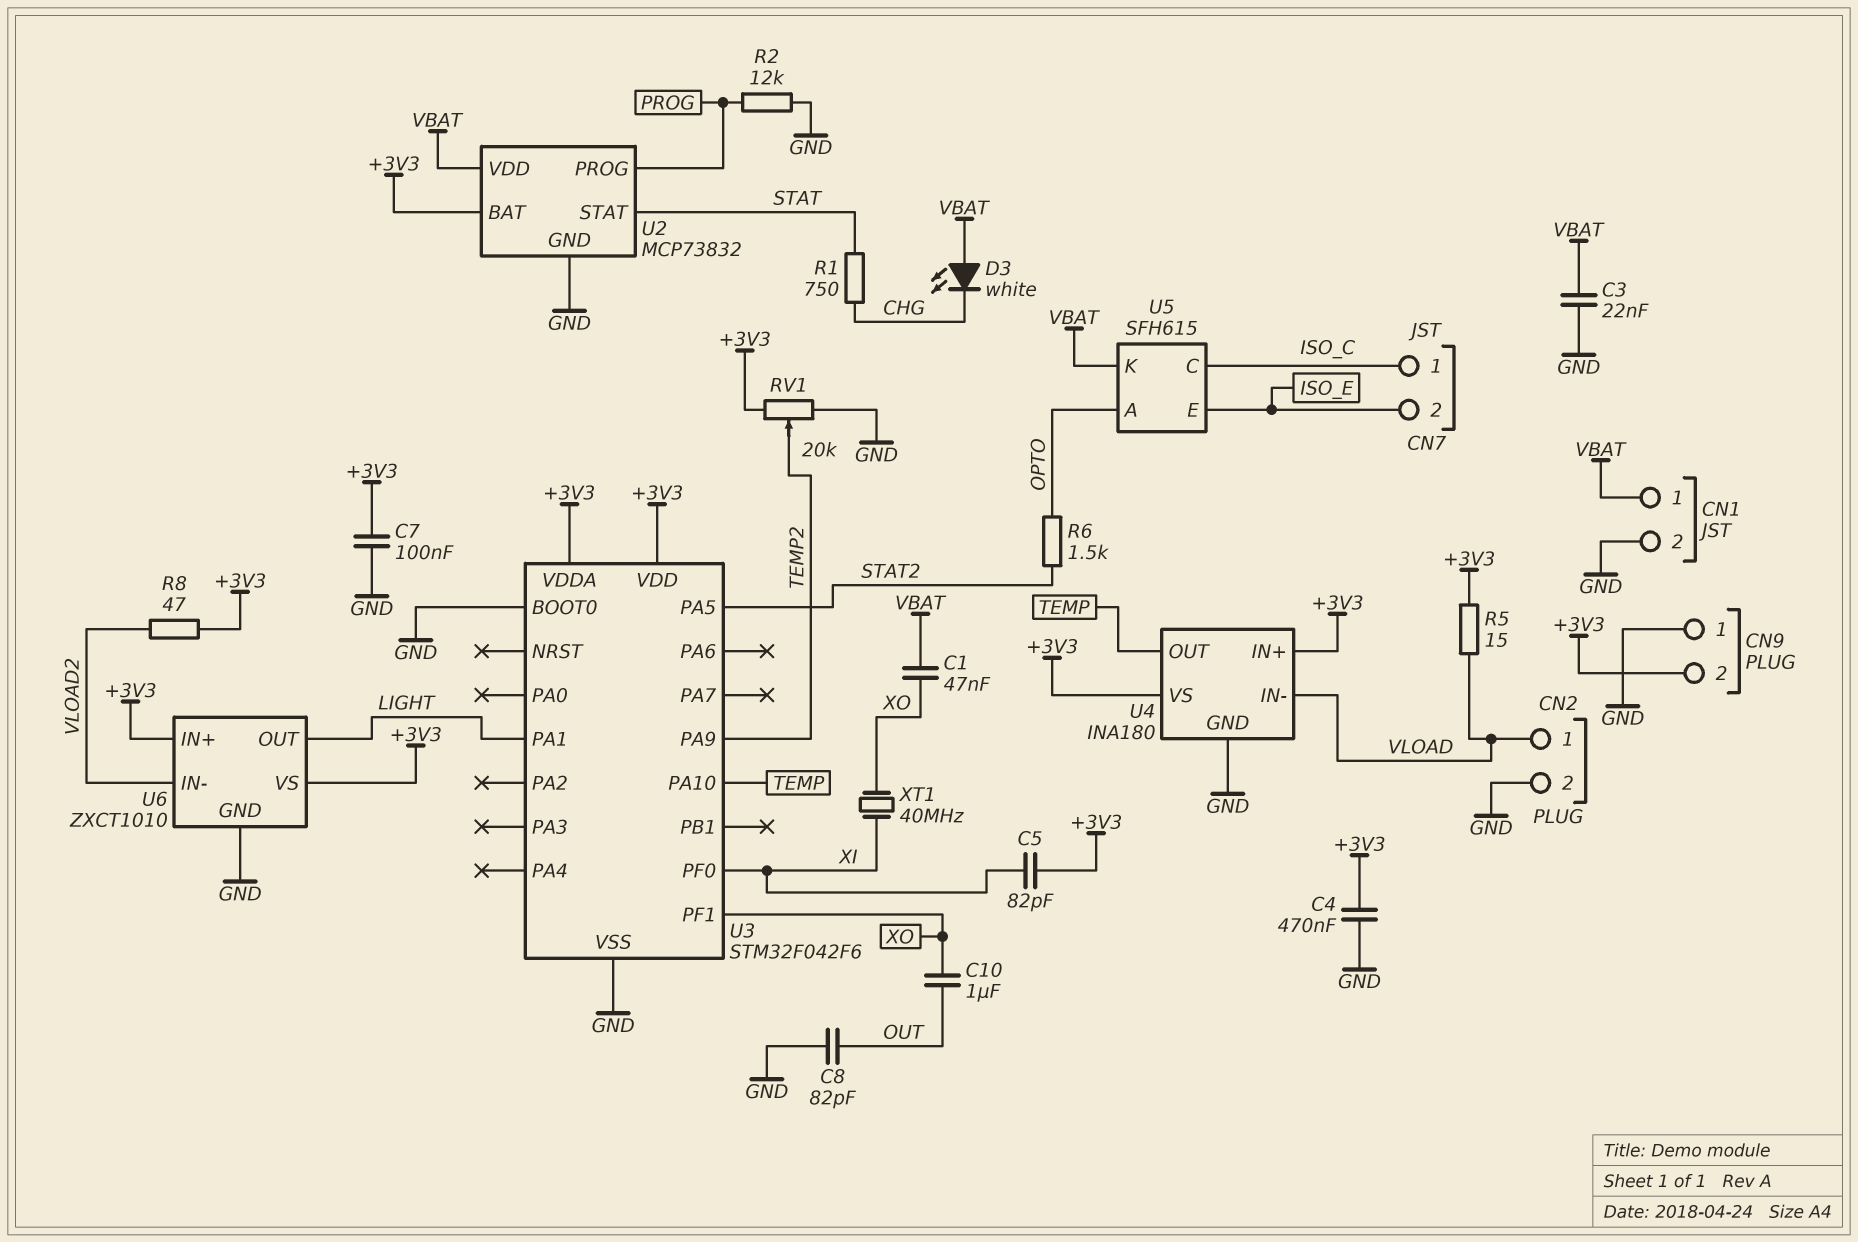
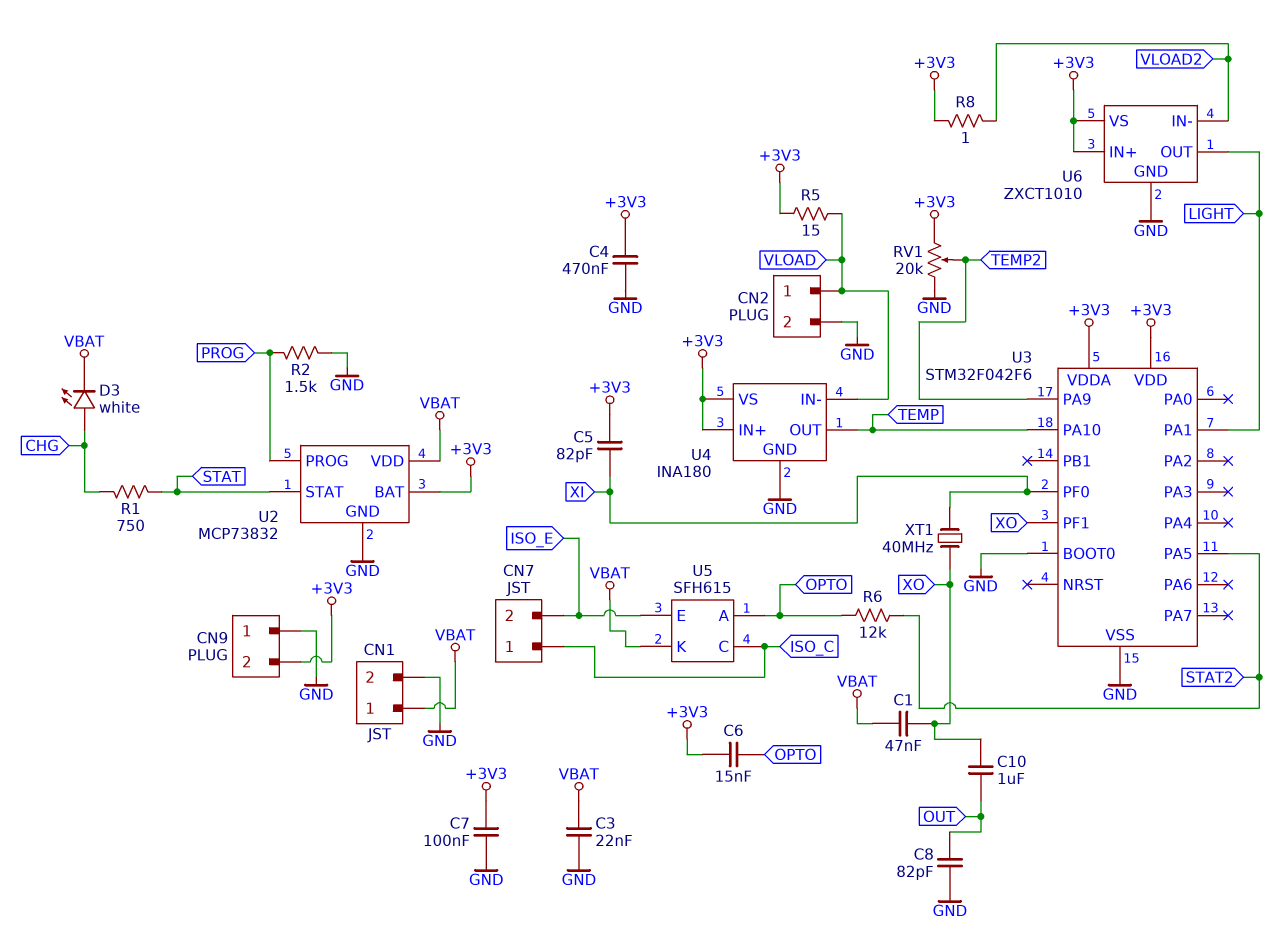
C6: none -> 15nF (+3V3, OPTO)
D3: LED white (A VBAT, K CHG) -> LED white (A CHG, K VBAT)
R2: 12k (GND, PROG) -> 1.5k (GND, PROG)
R6: 1.5k (OPTO, STAT2) -> 12k (OPTO, STAT2)
R8: 47 (+3V3, VLOAD2) -> 1 (+3V3, VLOAD2)

